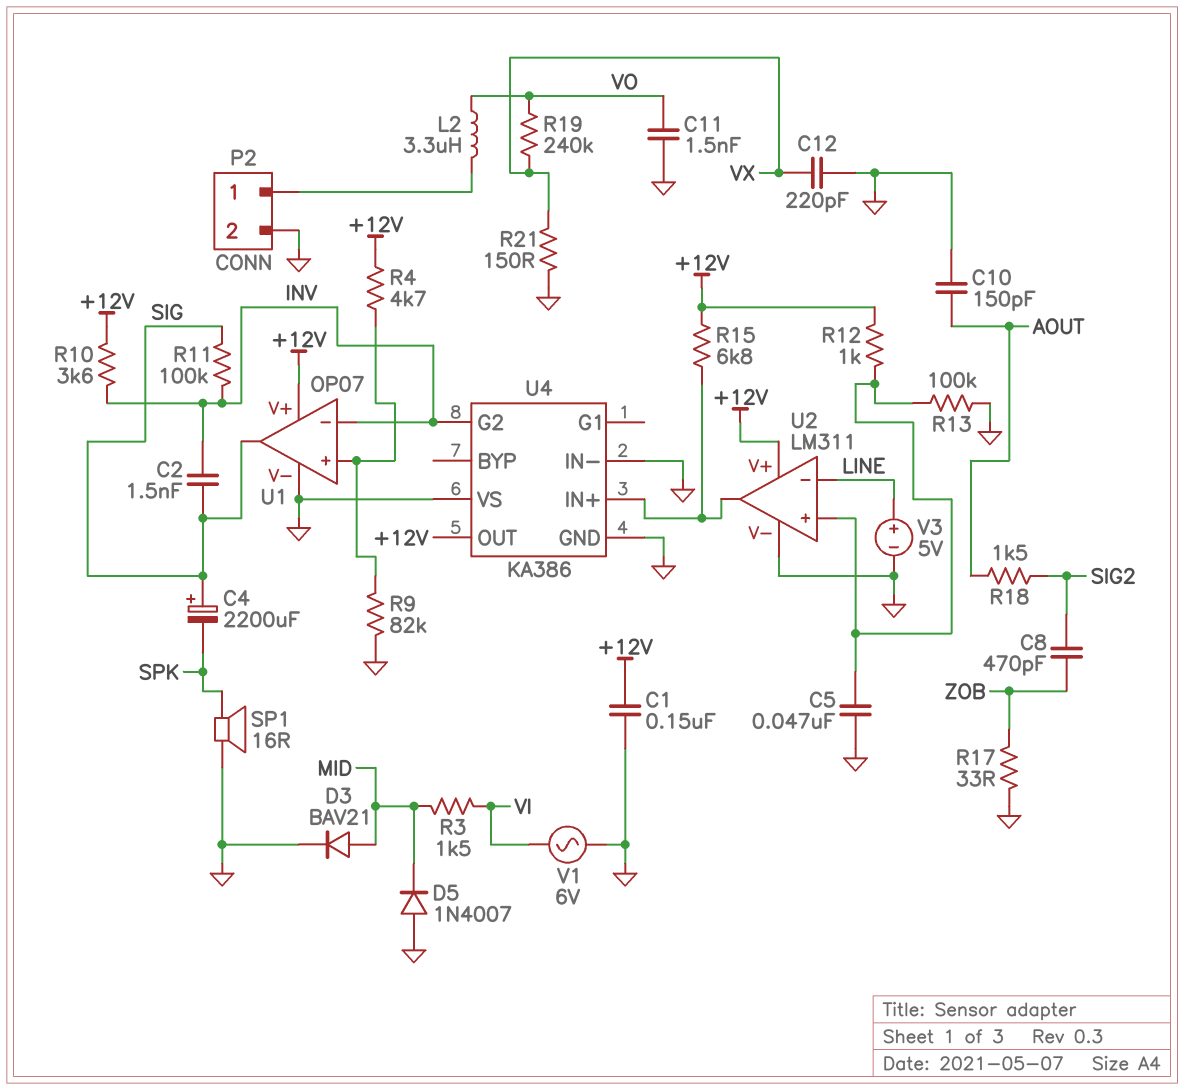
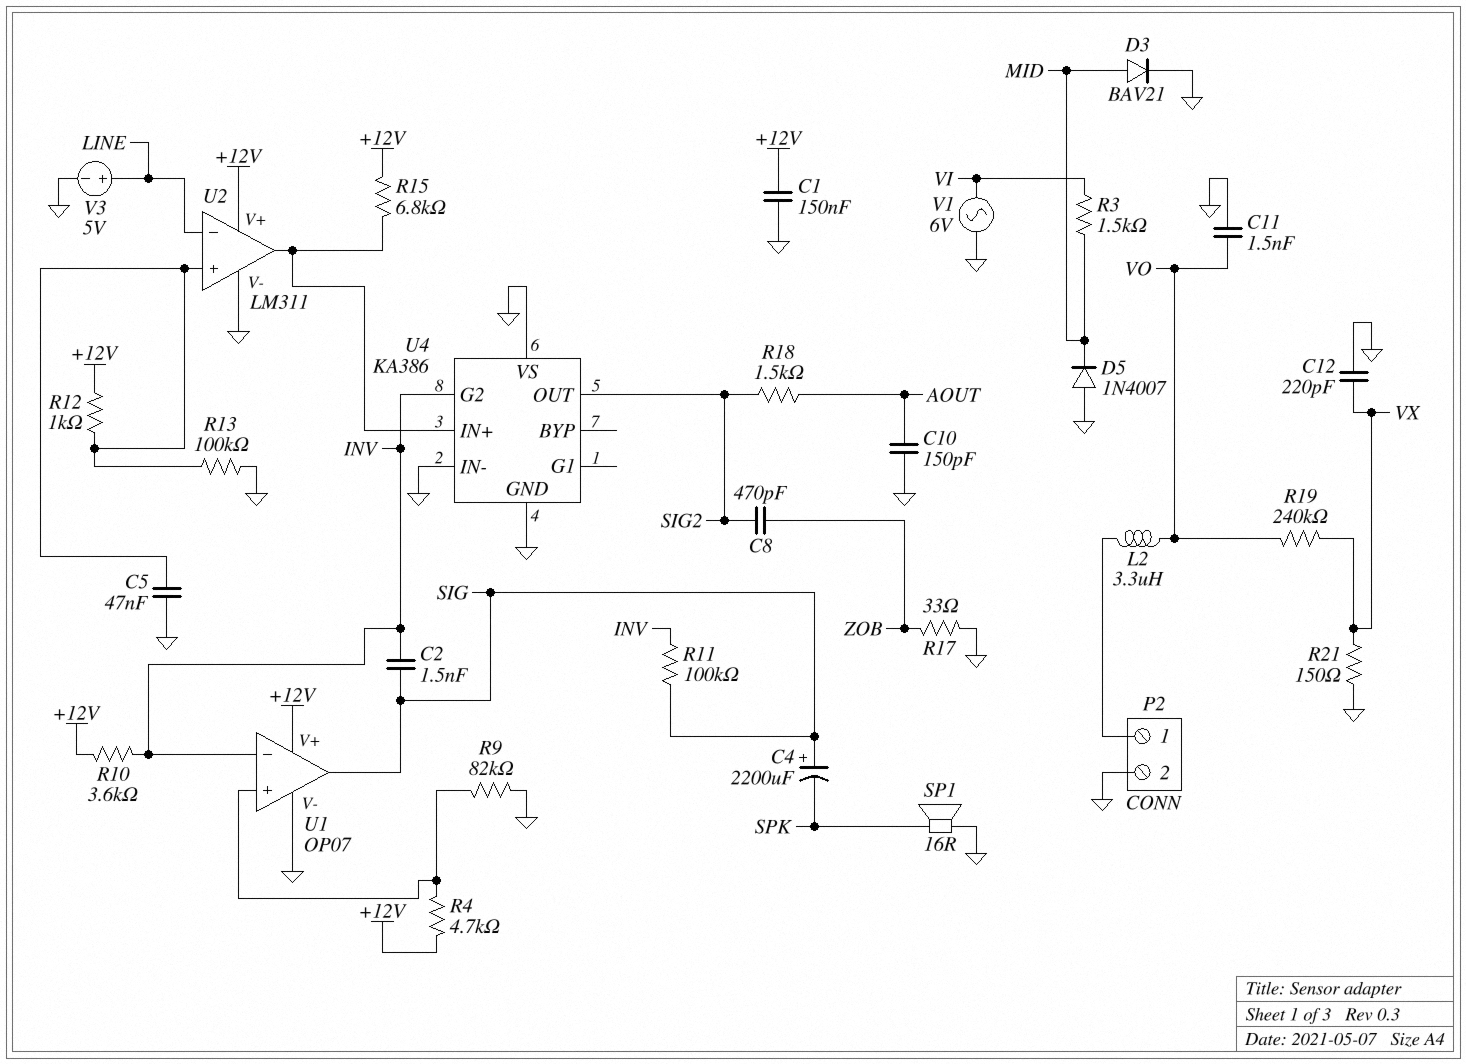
U4 pin OUT: +12V -> SIG2

